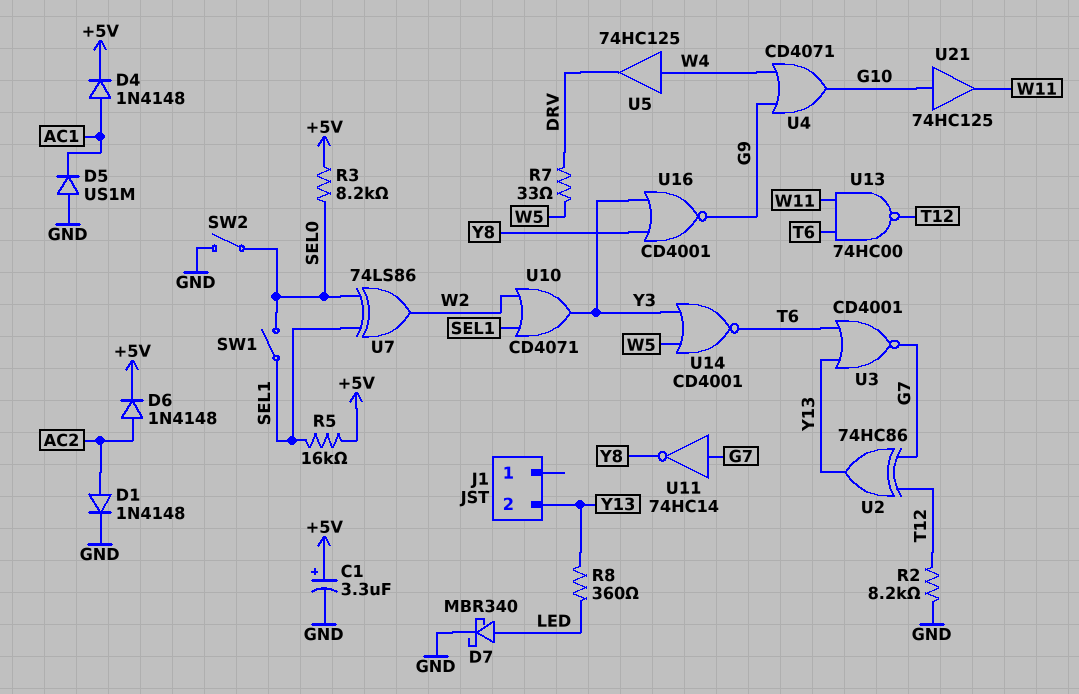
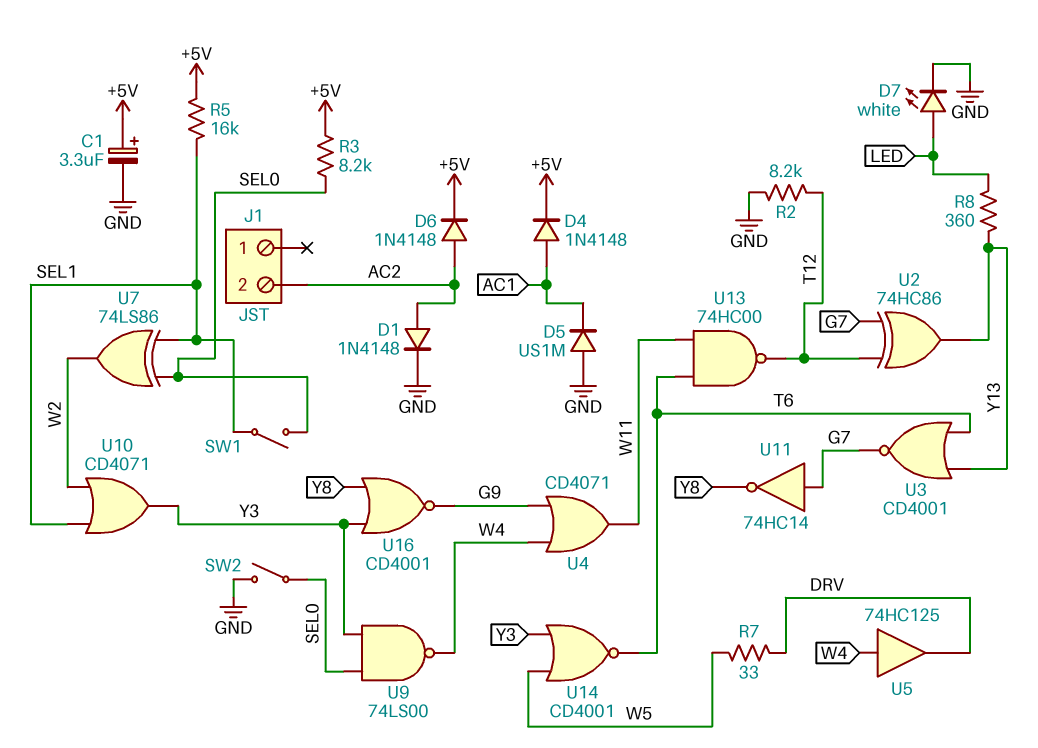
D7: schottky MBR340 (A LED, K GND) -> LED white (A LED, K GND)
J1 pin 2: Y13 -> AC2
U4: OR CD4071 (in G9, in W4, out G10) -> OR CD4071 (in G9, in W4, out W11)
U9: none -> NAND 74LS00 (in SEL0, in Y3, out W4)
U21: buffer 74HC125 (in G10, out W11) -> none

